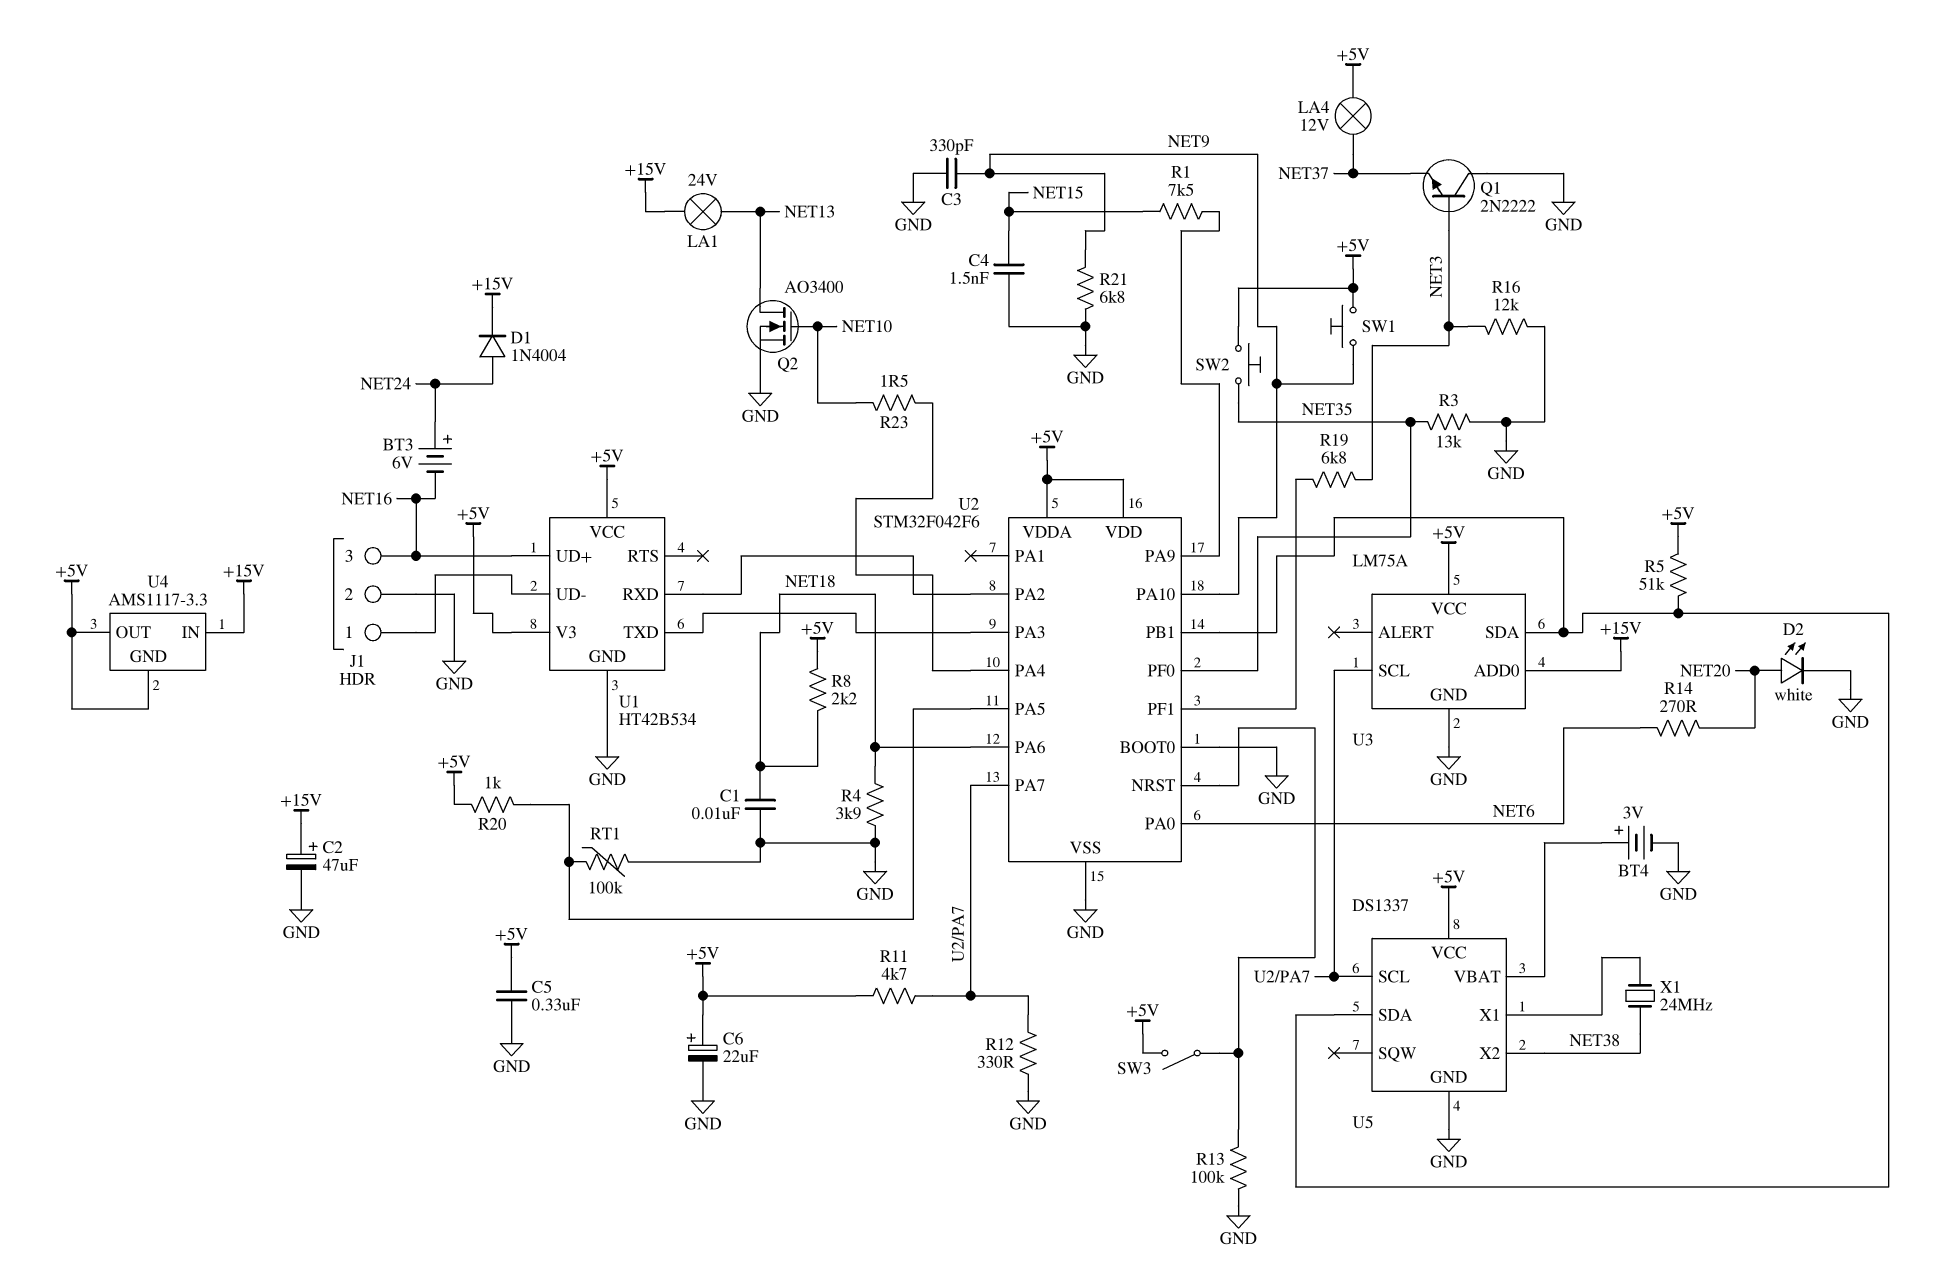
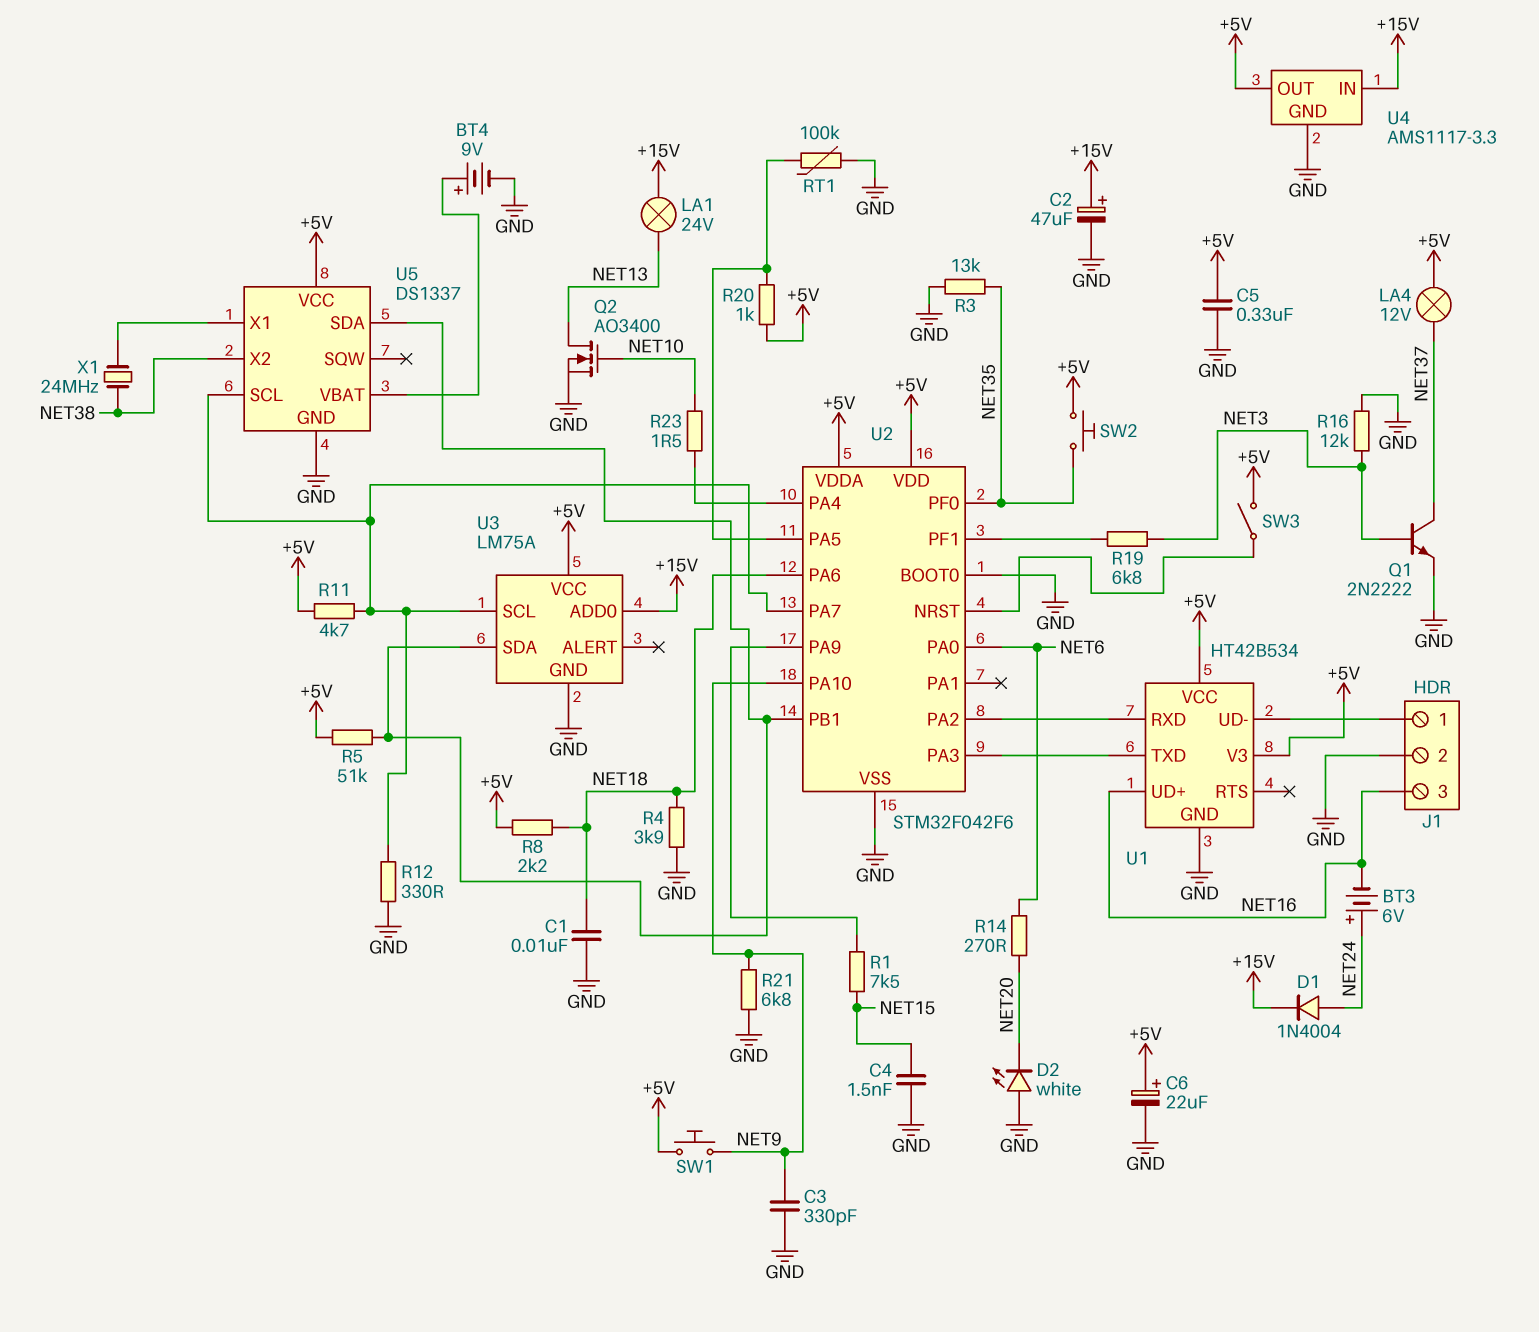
BT4: 3V (plus U5/VBAT, minus GND) -> 9V (plus U5/VBAT, minus GND)
D2: LED white (A NET20, K GND) -> LED white (A GND, K NET20)
Q1: NPN 2N2222 (B NET3, C GND, E NET37) -> NPN 2N2222 (B NET3, C NET37, E GND)
R13: 100k (GND, U2/NRST) -> none
U4 pin GND: +5V -> GND

